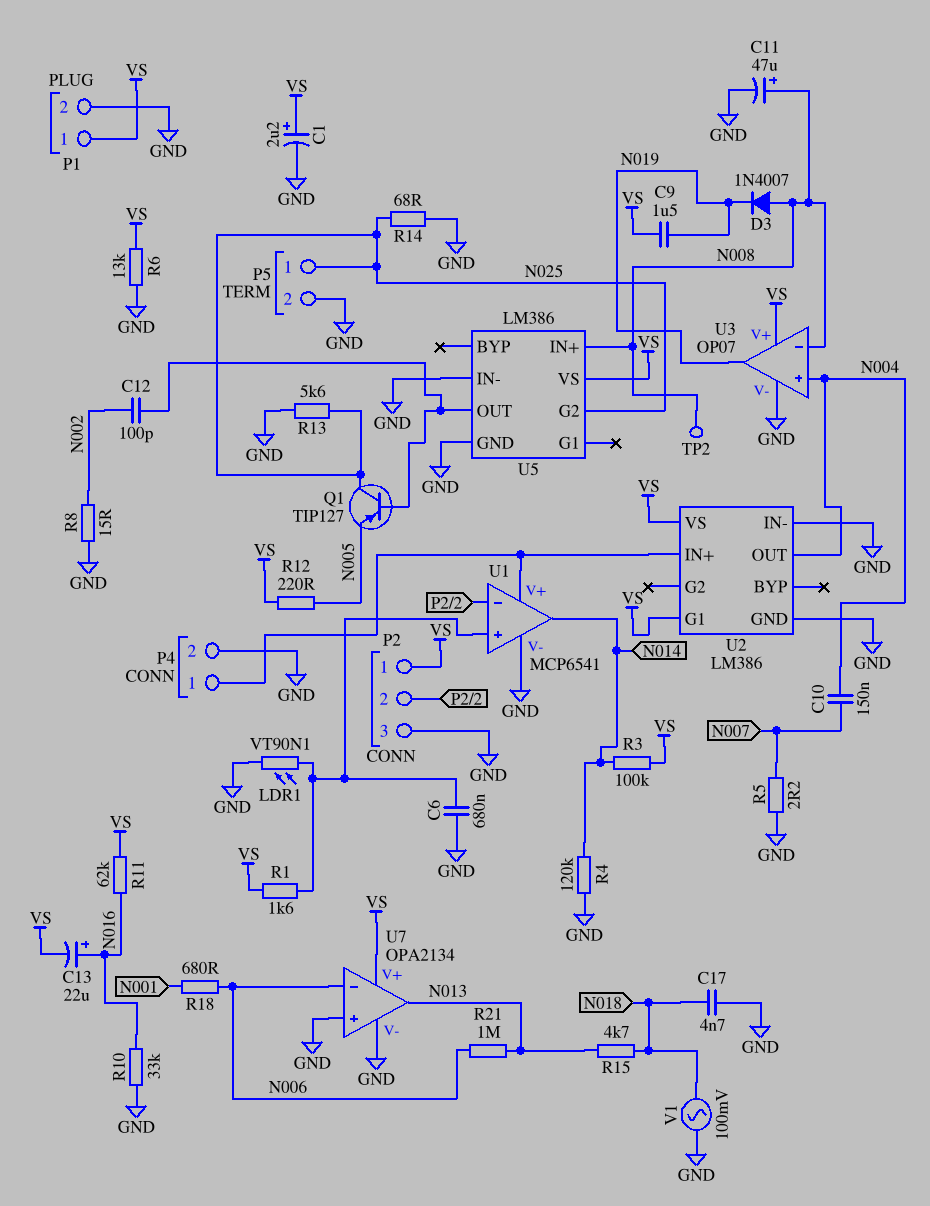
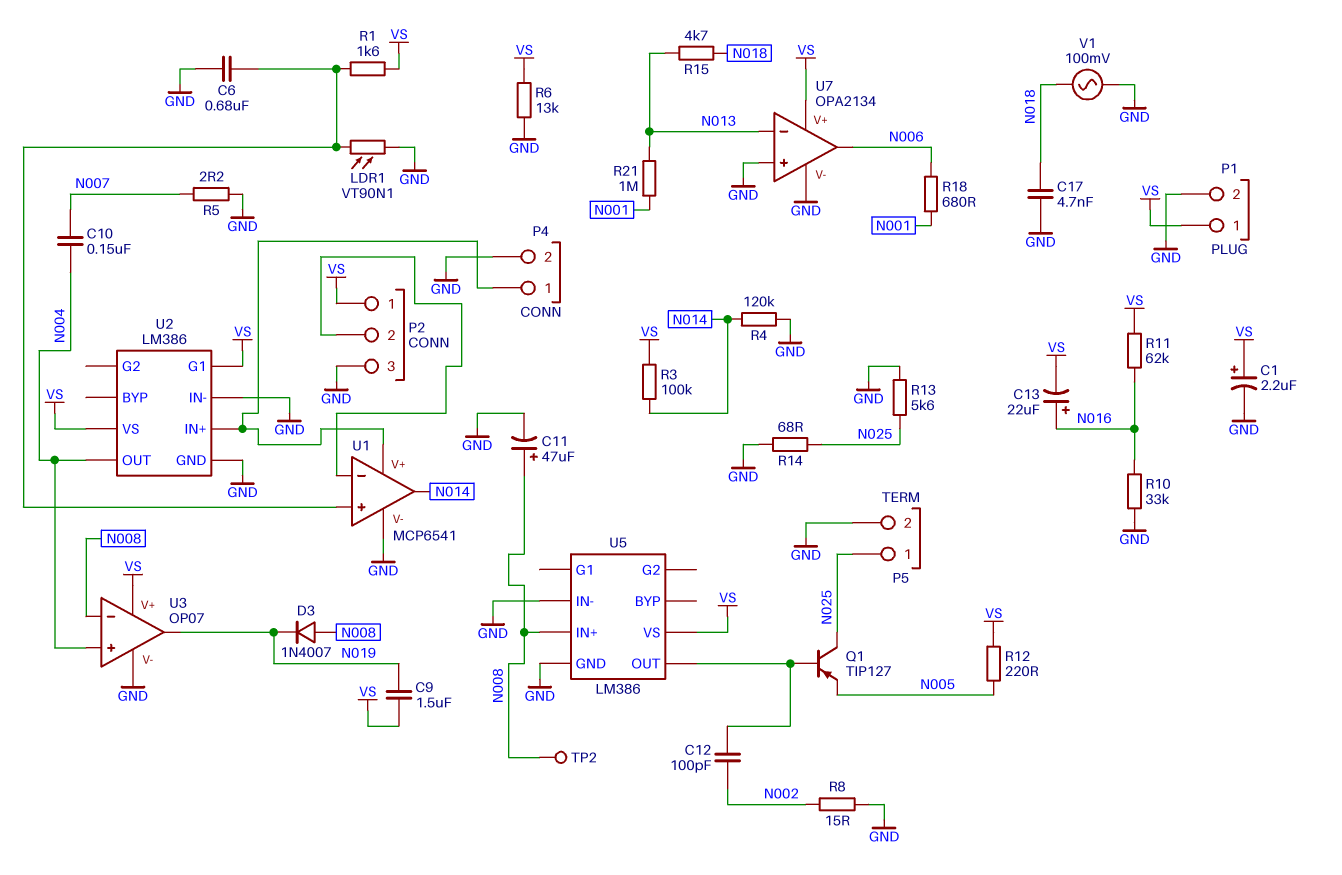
R21: 1M (N006, N013) -> 1M (N001, N013)
U5 pin G2: N025 -> none
U7 pin in-: N006 -> N013
U7 pin out: N013 -> N006

